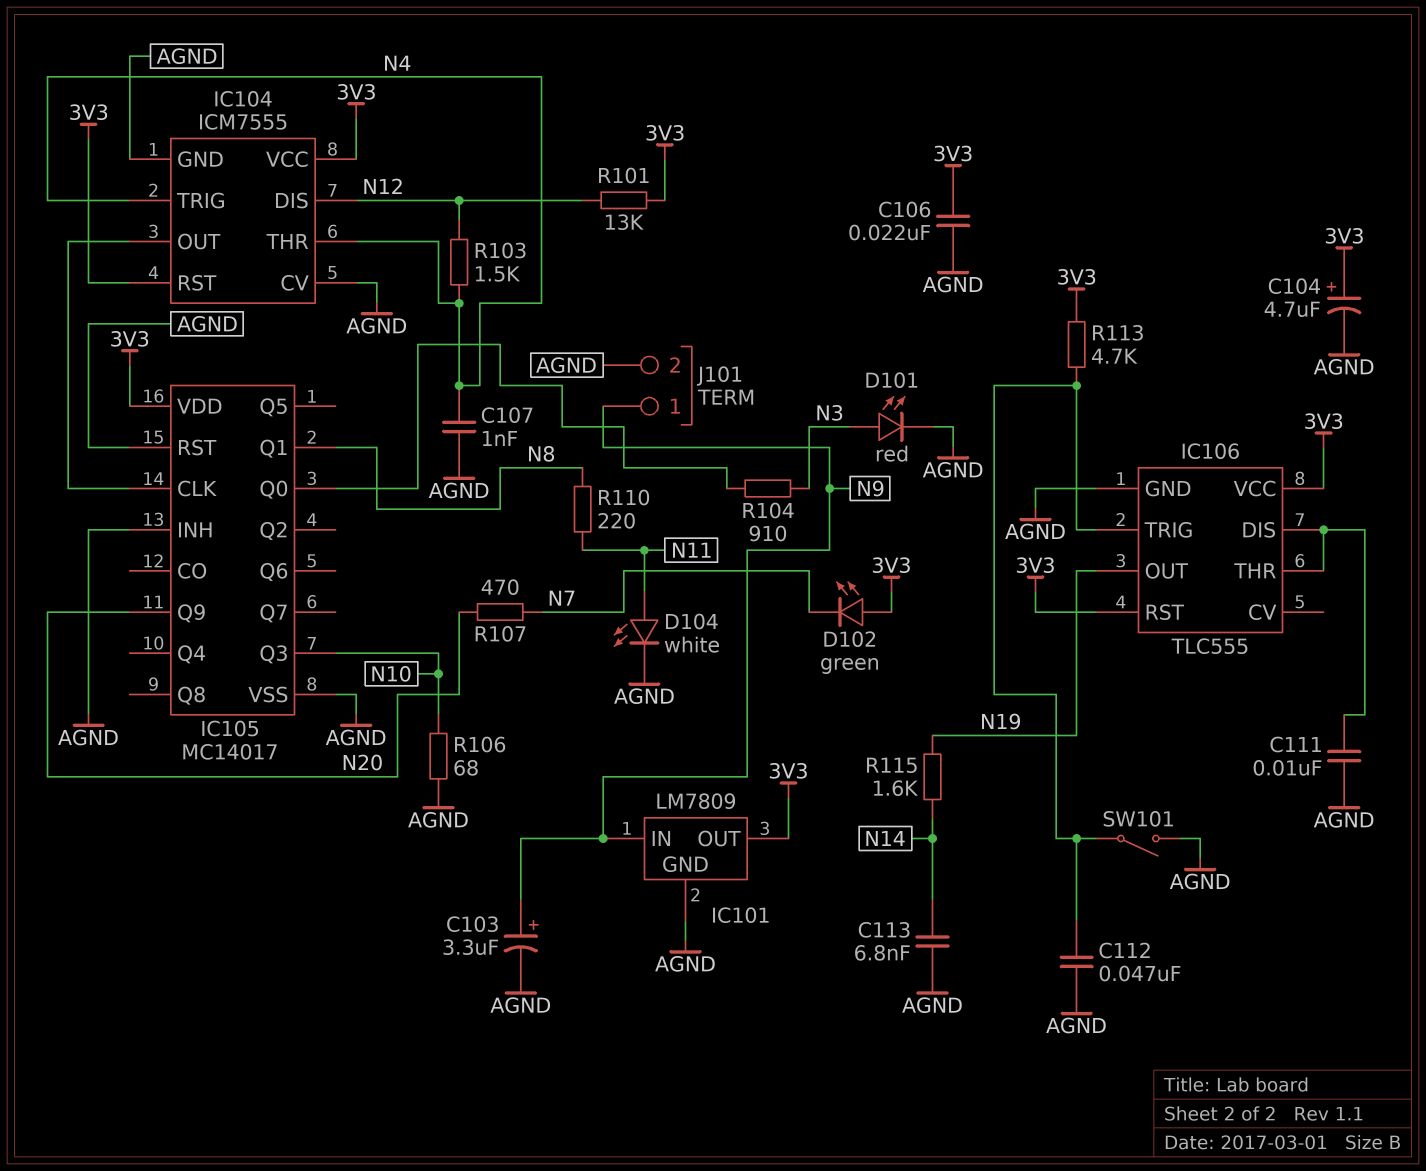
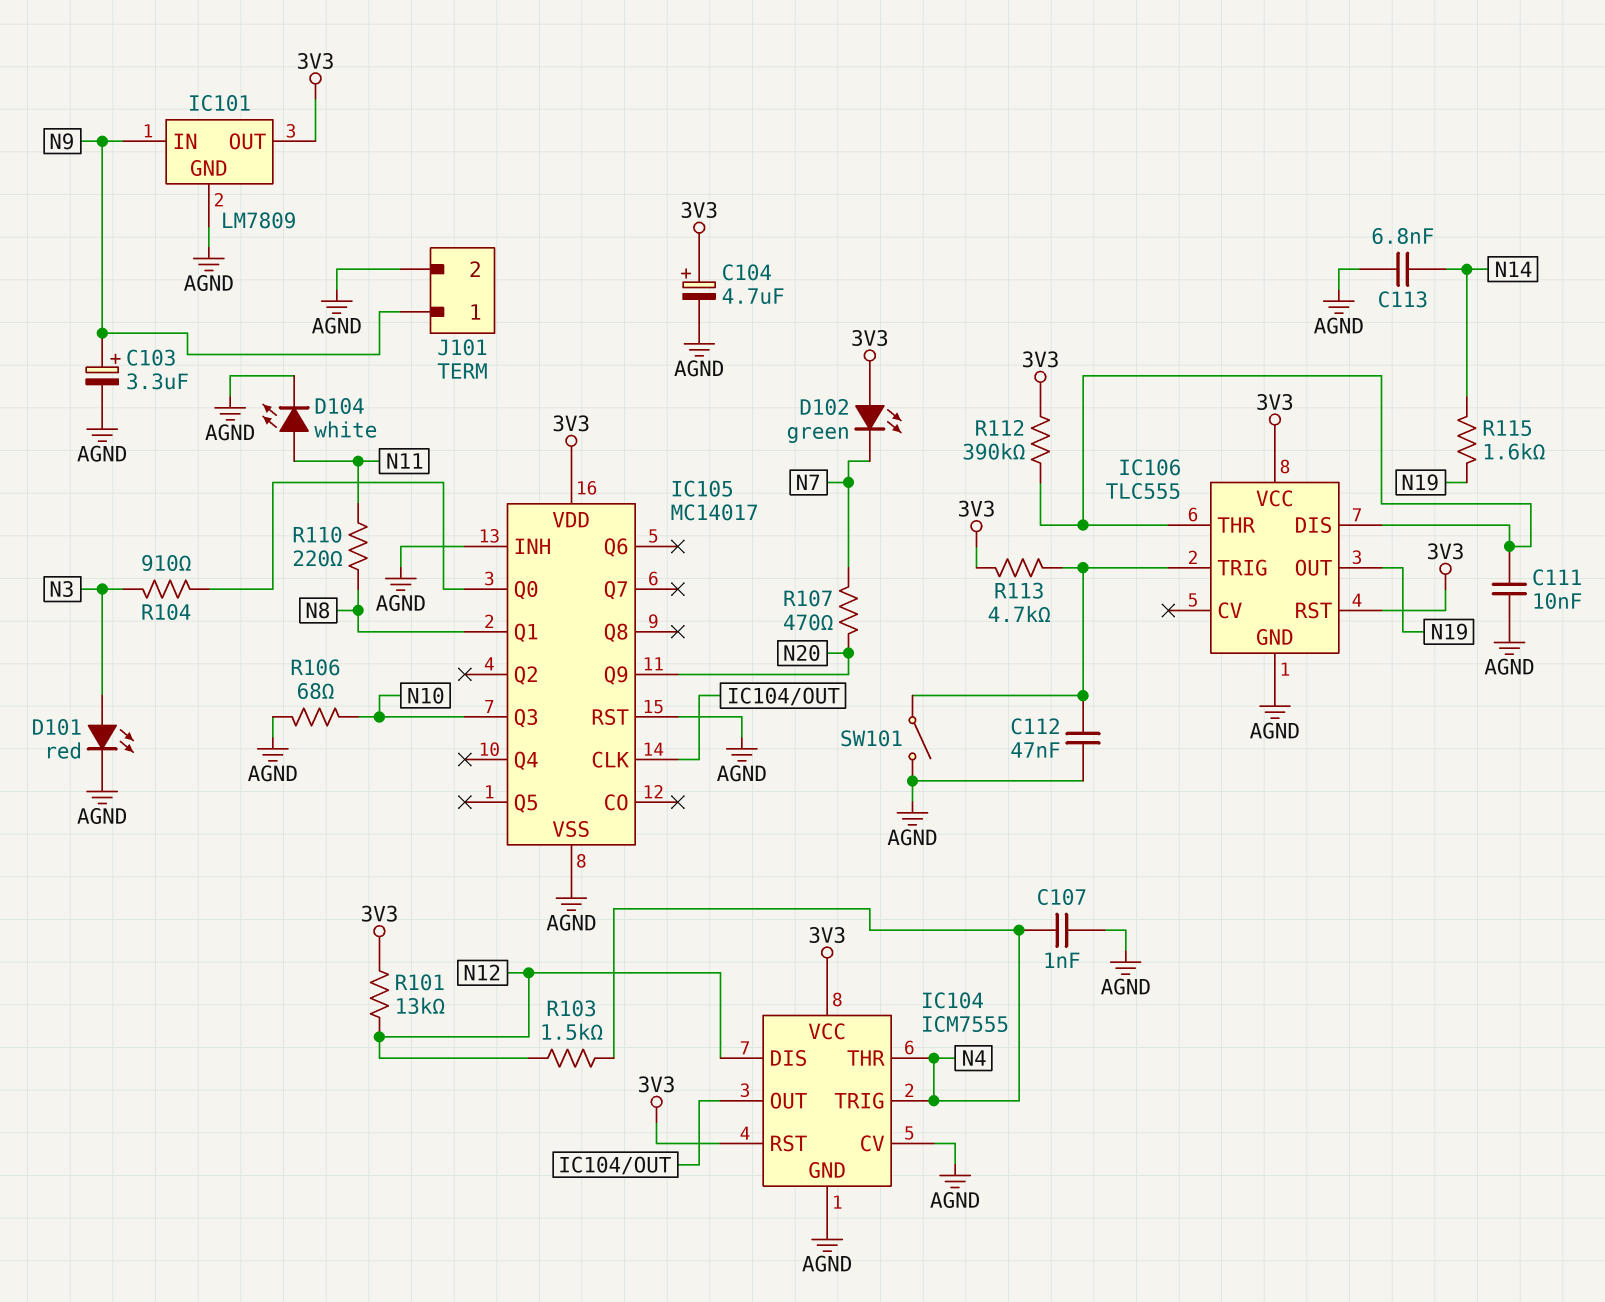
C106: 22nF (3V3, AGND) -> none
R112: none -> 390k (3V3, IC106/DIS)

